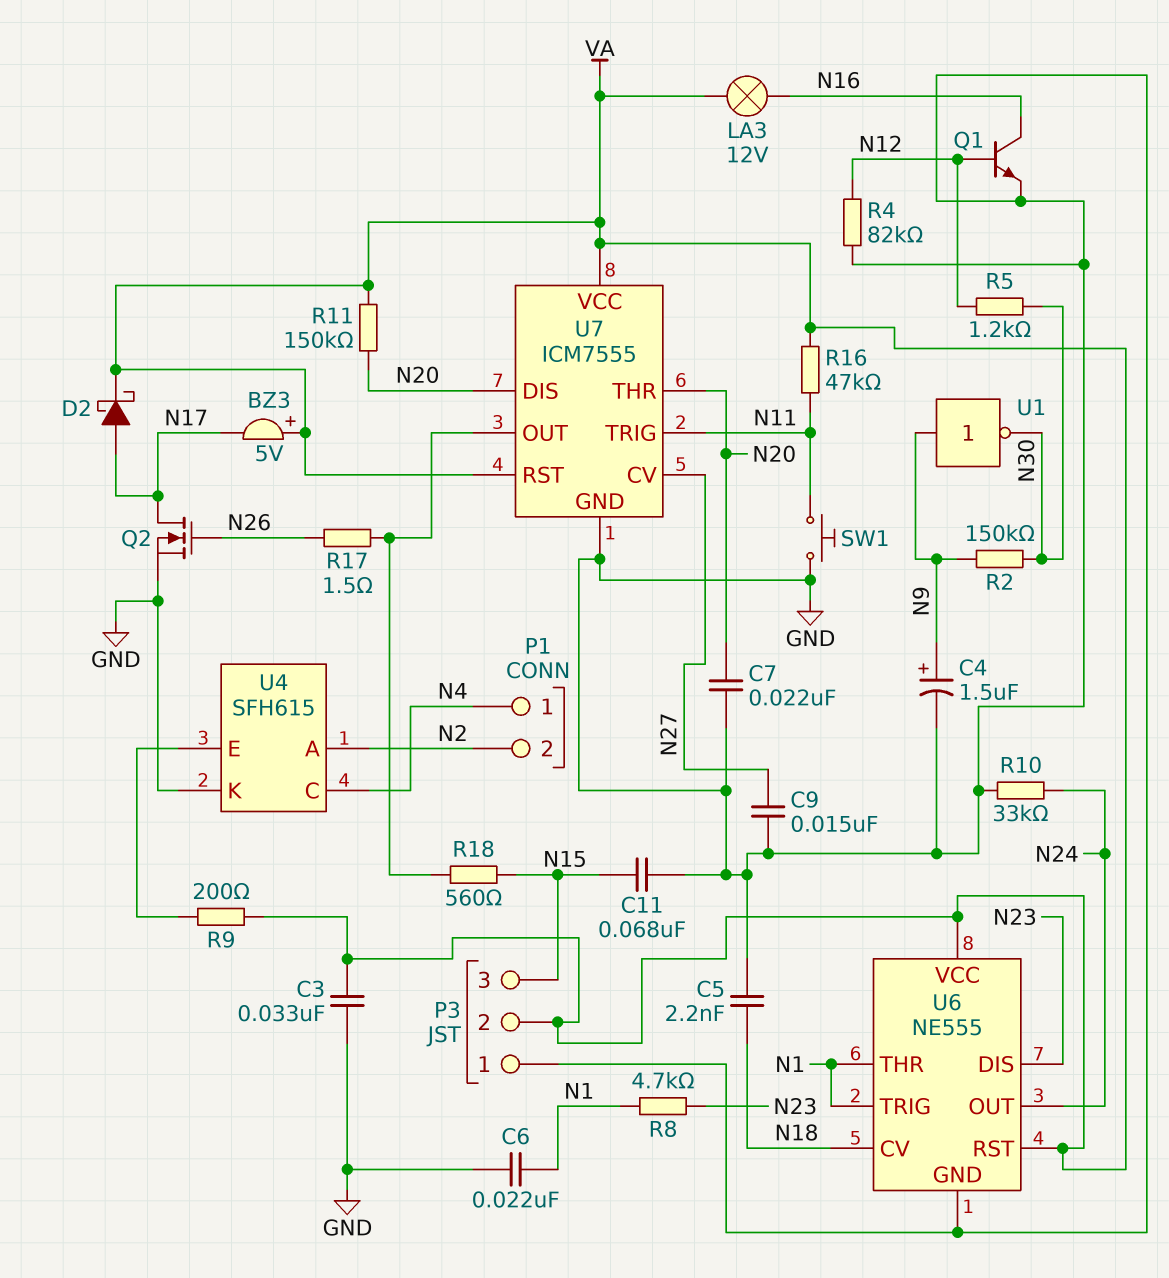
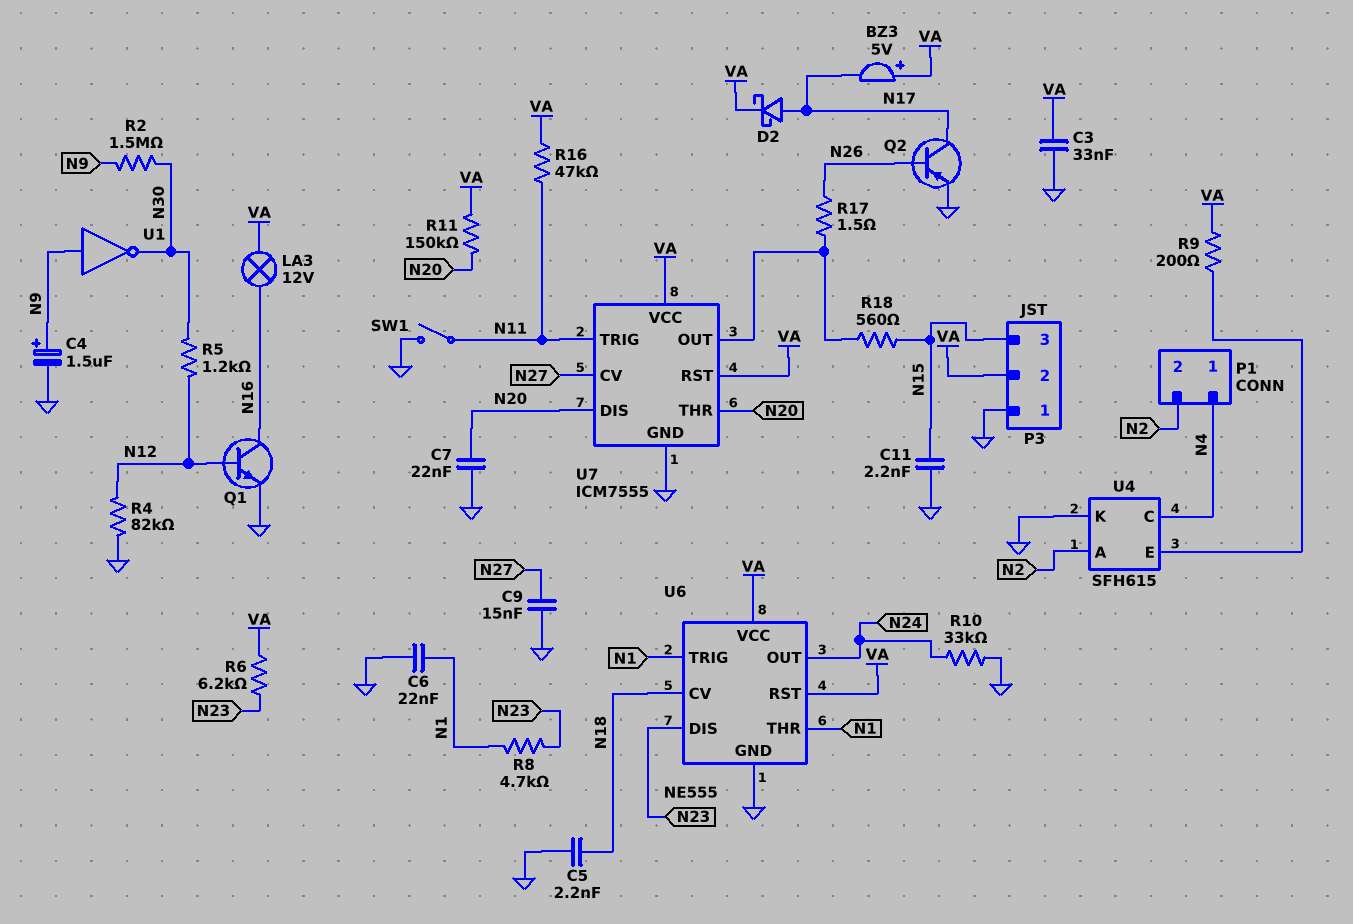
C11: 68nF (GND, N15) -> 2.2nF (GND, N15)
Q2: NMOS (G N26, D N17, S GND) -> PNP (B N26, C N17, E GND)
R2: 150k (N9, N30) -> 1.5M (N9, N30)
R6: none -> 6.2k (N23, VA)
SW1: button (GND, N11) -> switch (GND, N11)

